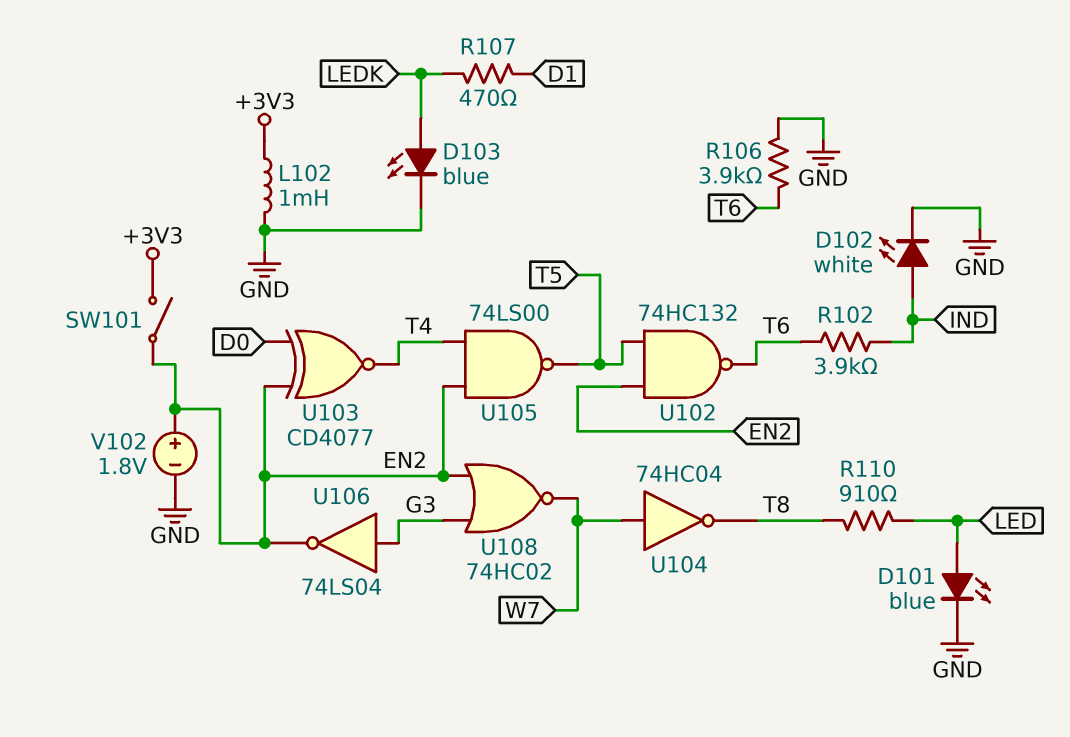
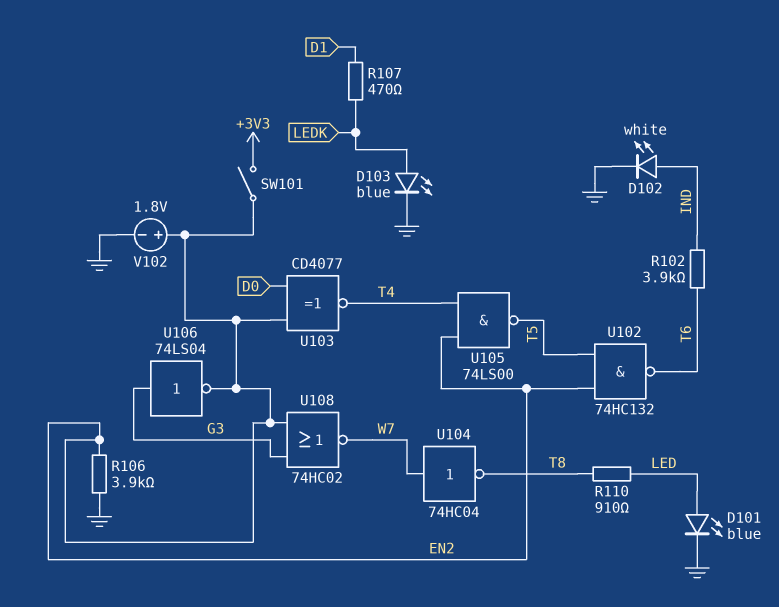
L102: 1mH (+3V3, GND) -> none
R106: 3.9k (GND, T6) -> 3.9k (EN2, GND)

